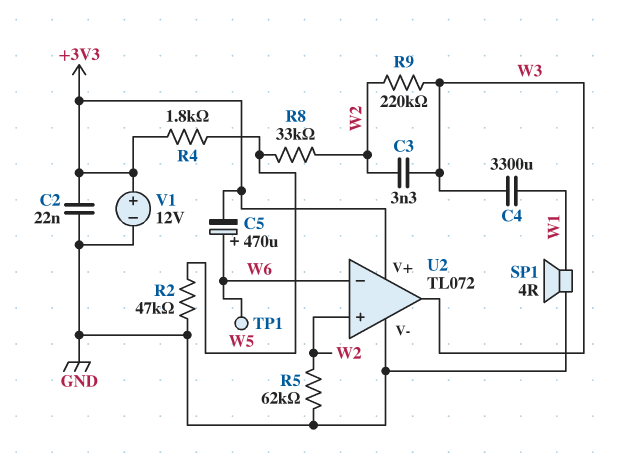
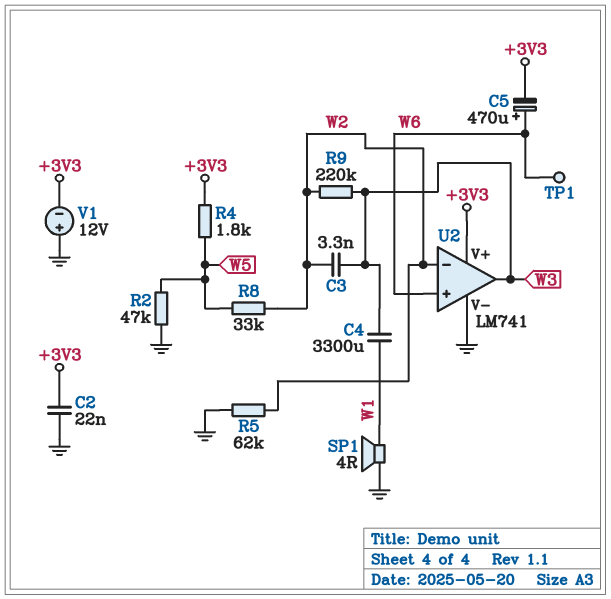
U2: TL072 -> LM741
U2 pin in+: W2 -> W6
U2 pin in-: W6 -> W2
V1: 12V (plus +3V3, minus GND) -> 12V (plus GND, minus +3V3)

